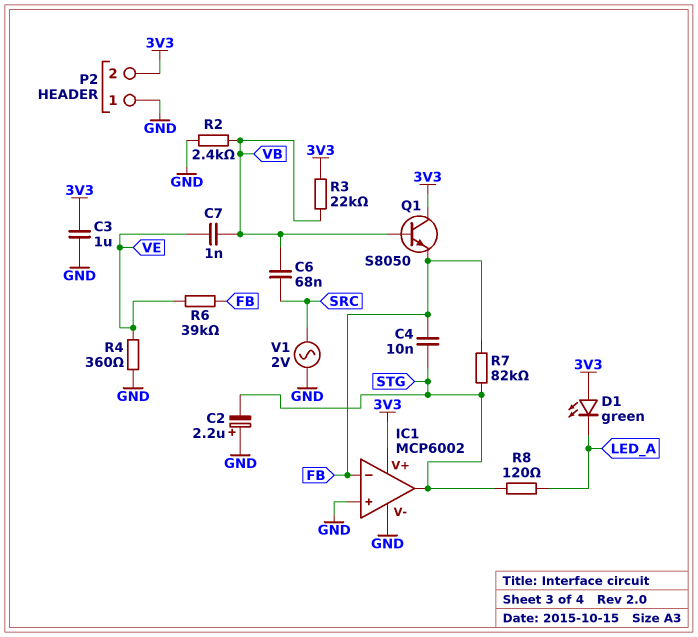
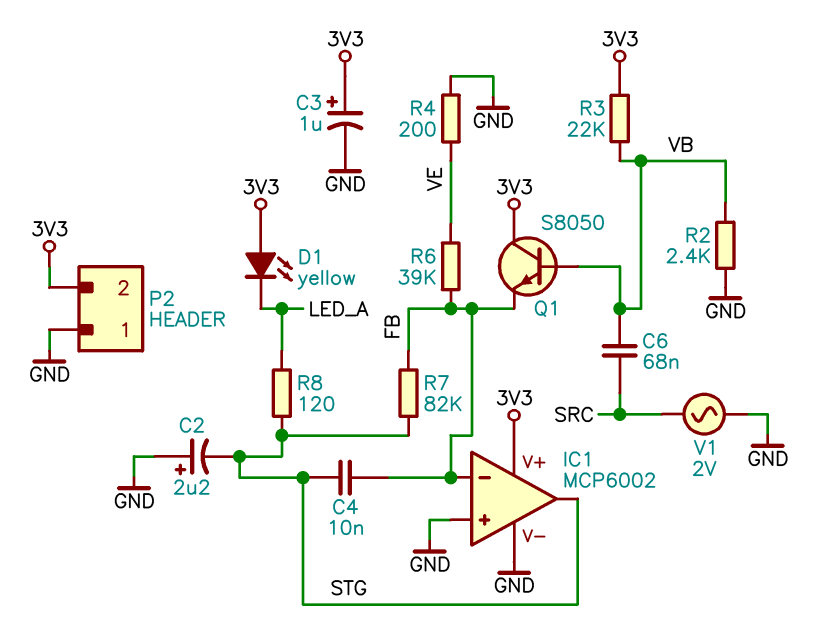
C3: 1uF (3V3, GND) -> 1uF (plus 3V3, minus GND)
C7: 1nF (VB, VE) -> none
D1: LED green (A 3V3, K LED_A) -> LED yellow (A 3V3, K LED_A)
R4: 360 (GND, VE) -> 200 (GND, VE)

